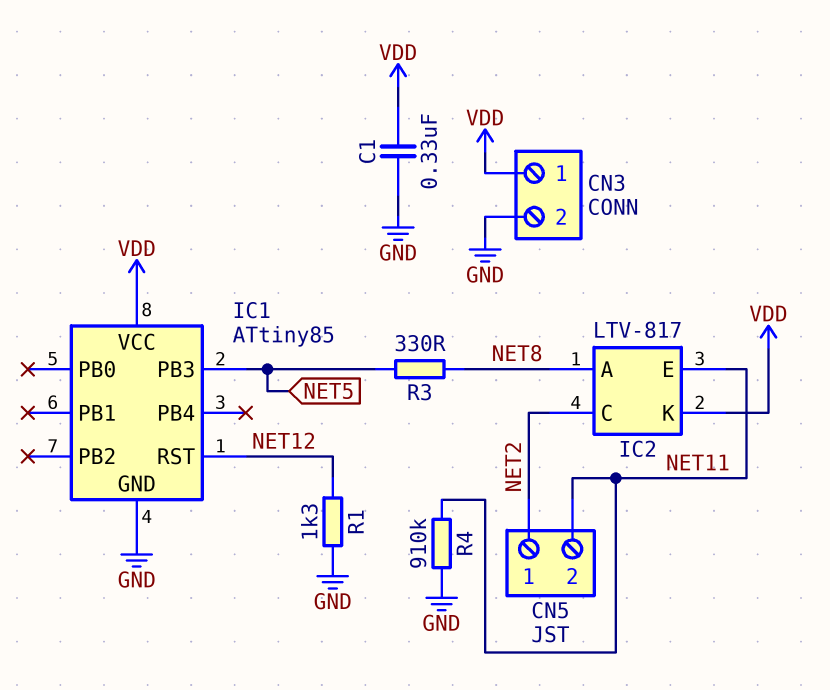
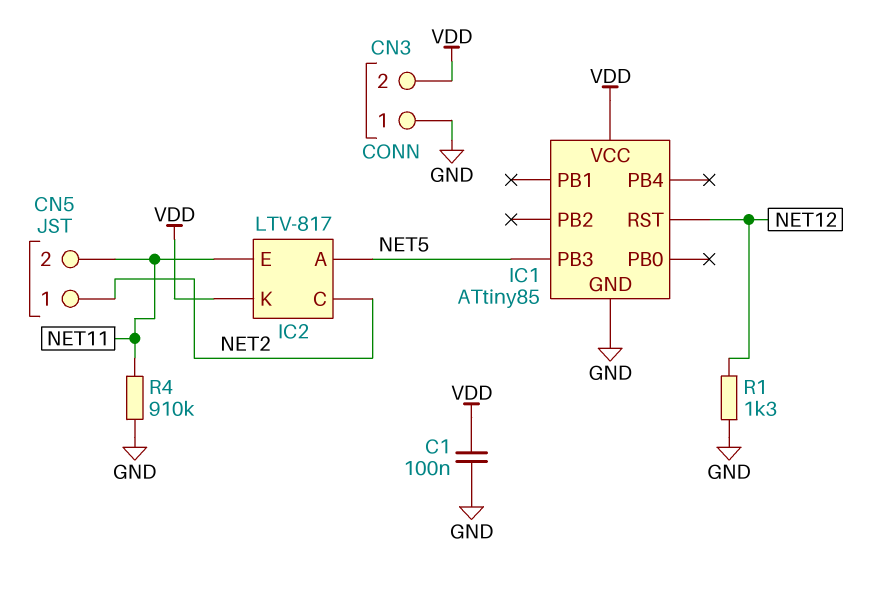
C1: 330nF (GND, VDD) -> 100nF (GND, VDD)
CN3 pin 1: VDD -> GND
CN3 pin 2: GND -> VDD
IC2 pin A: NET8 -> NET5
R3: 330 (NET5, NET8) -> none

